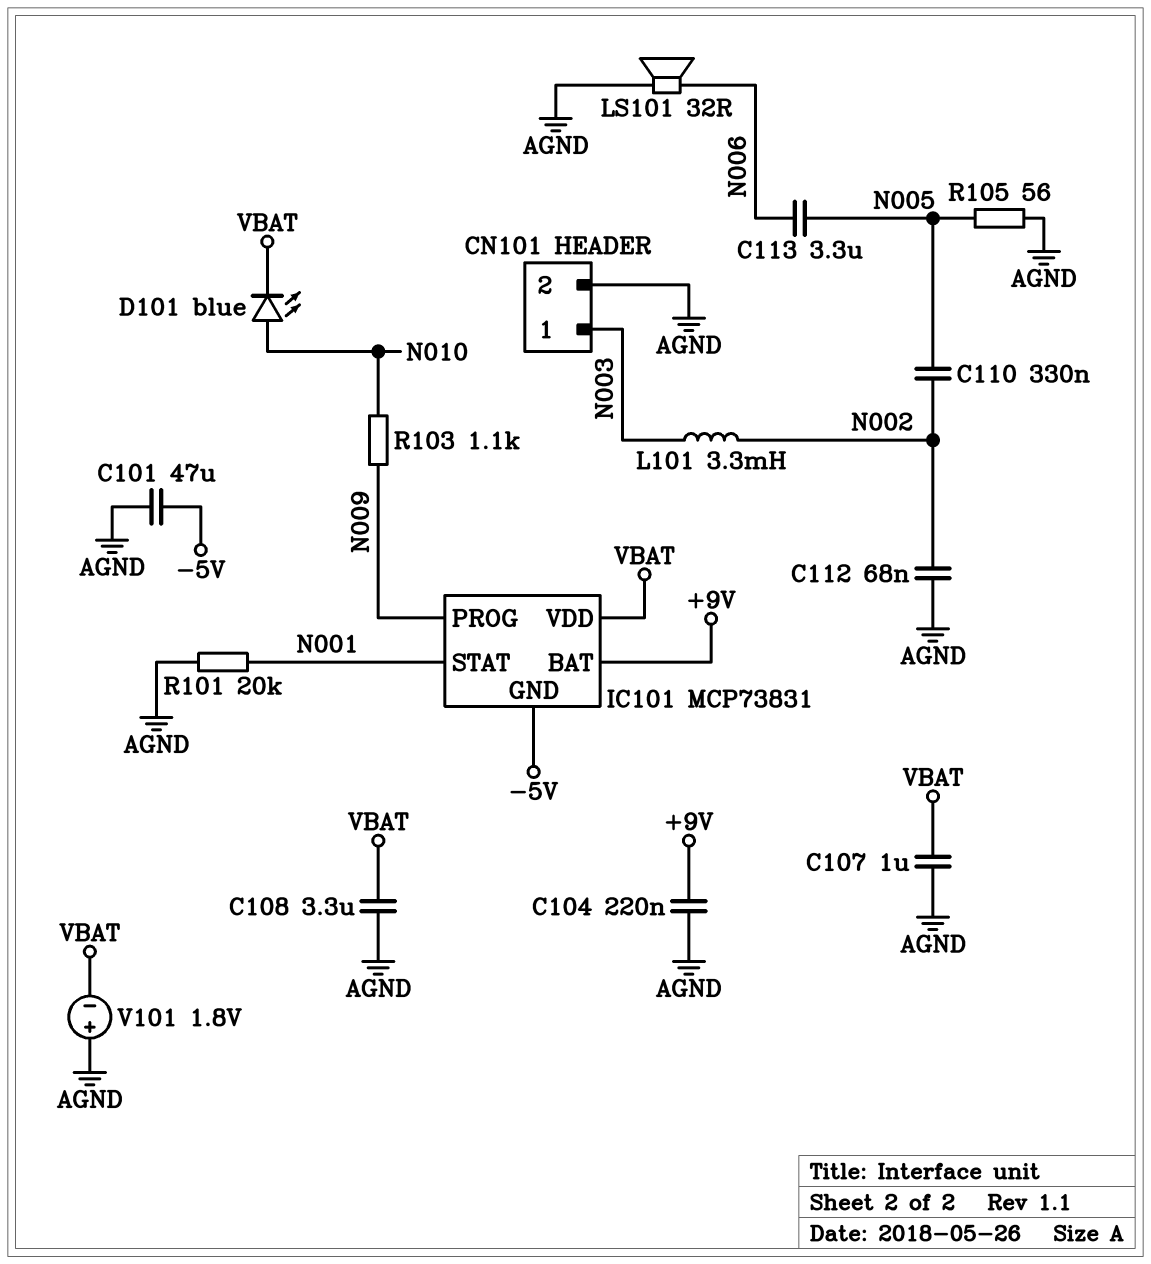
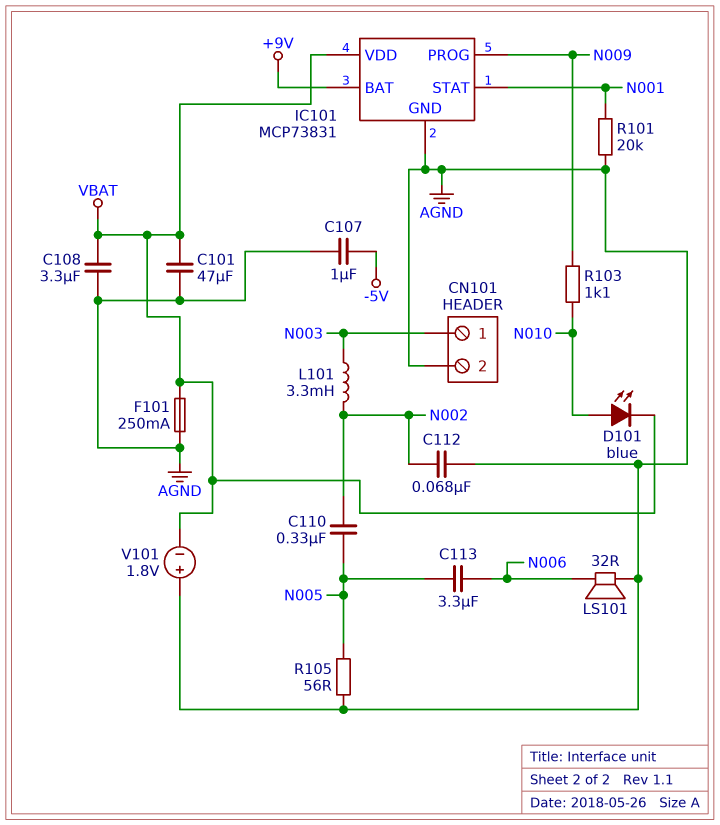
C101: 47uF (-5V, AGND) -> 47uF (AGND, VBAT)
C104: 220nF (+9V, AGND) -> none
C107: 1uF (AGND, VBAT) -> 1uF (-5V, AGND)
F101: none -> 250mA (AGND, VBAT)
IC101 pin GND: -5V -> AGND

